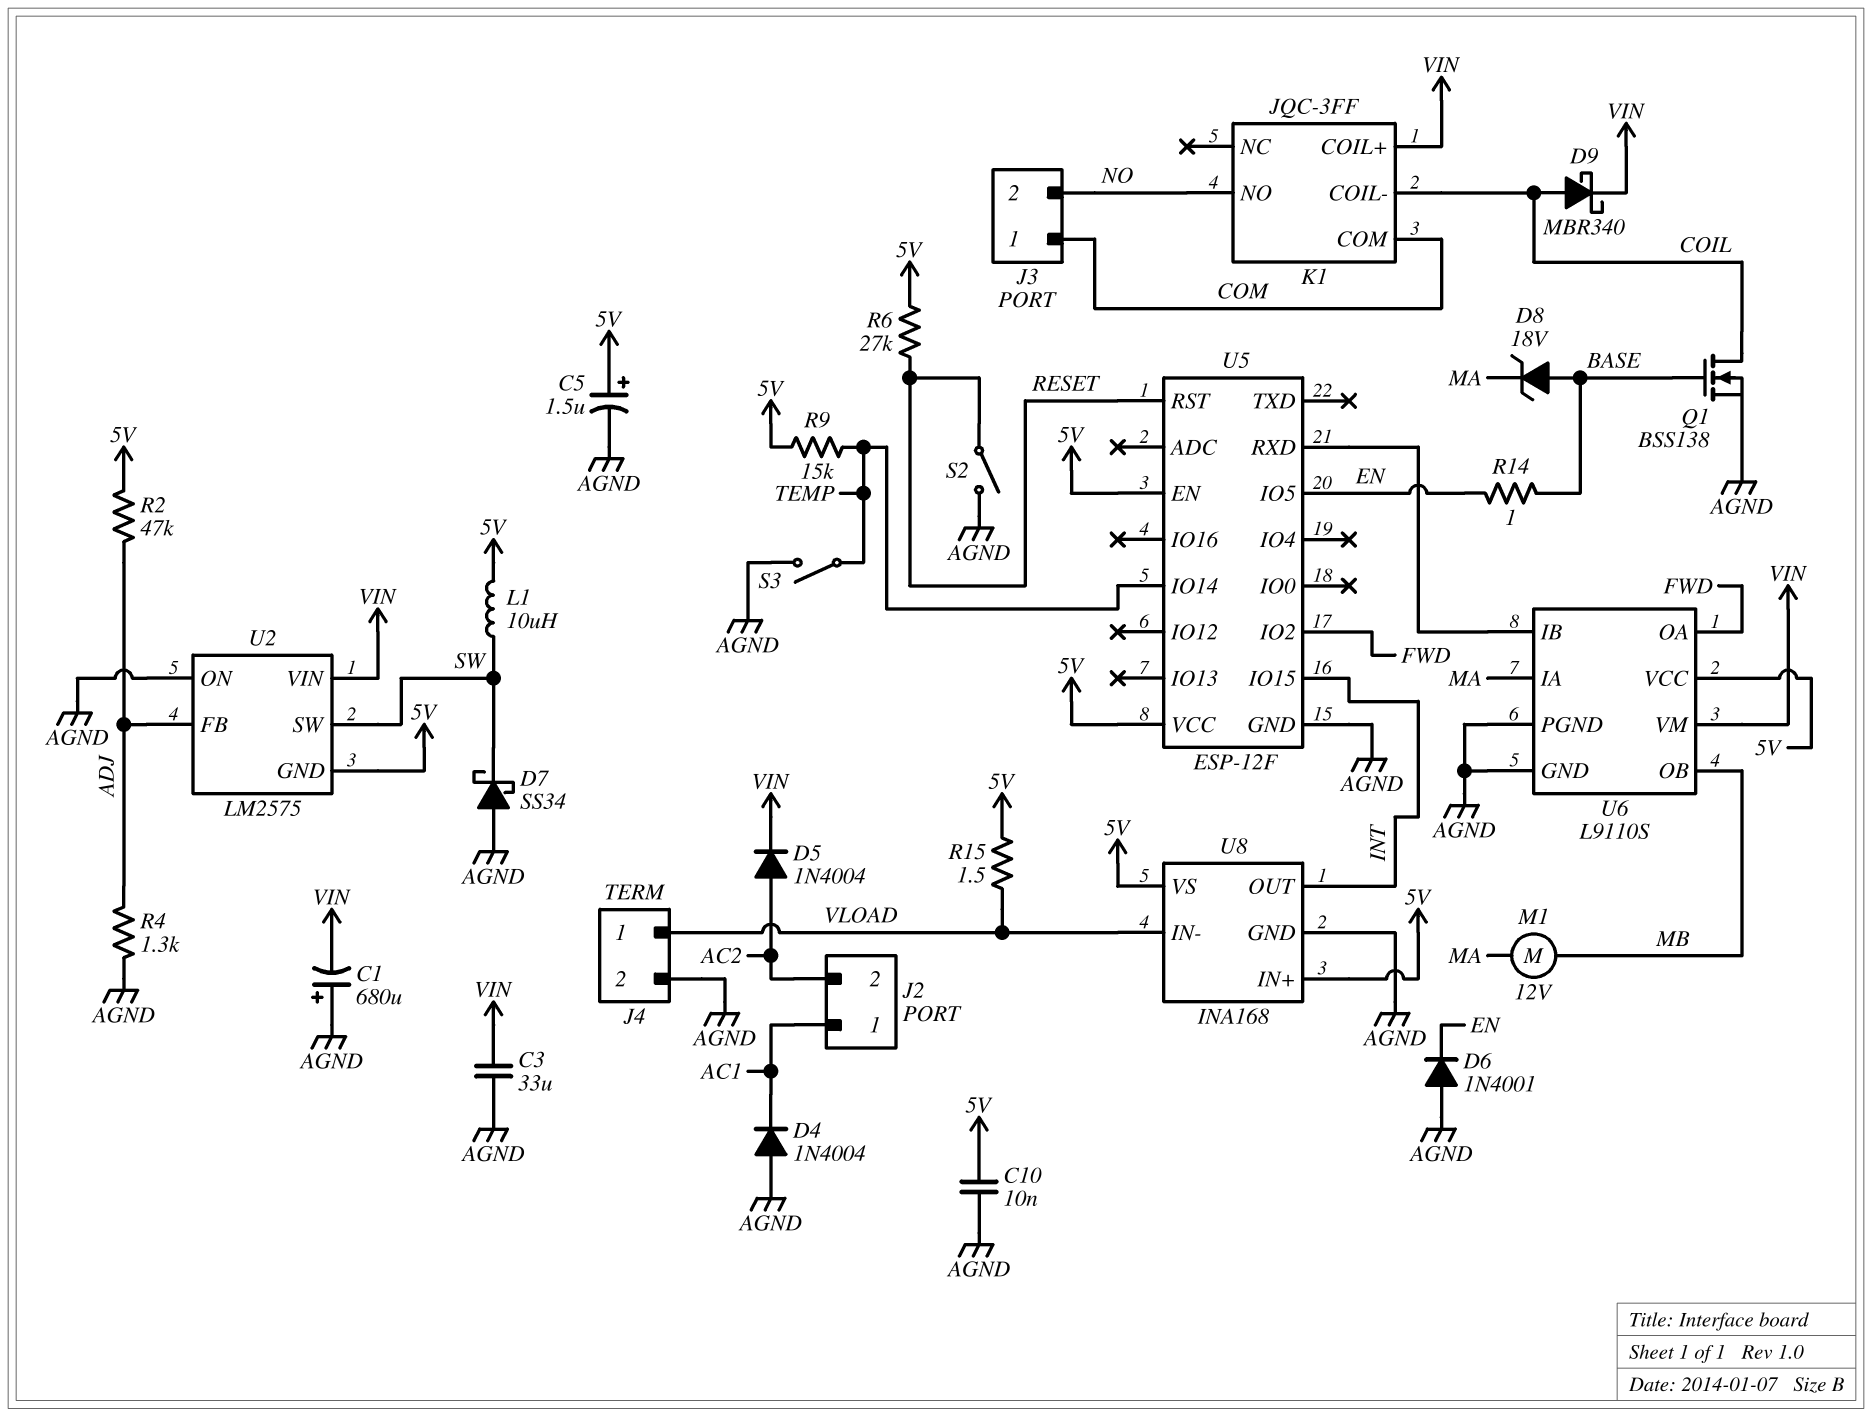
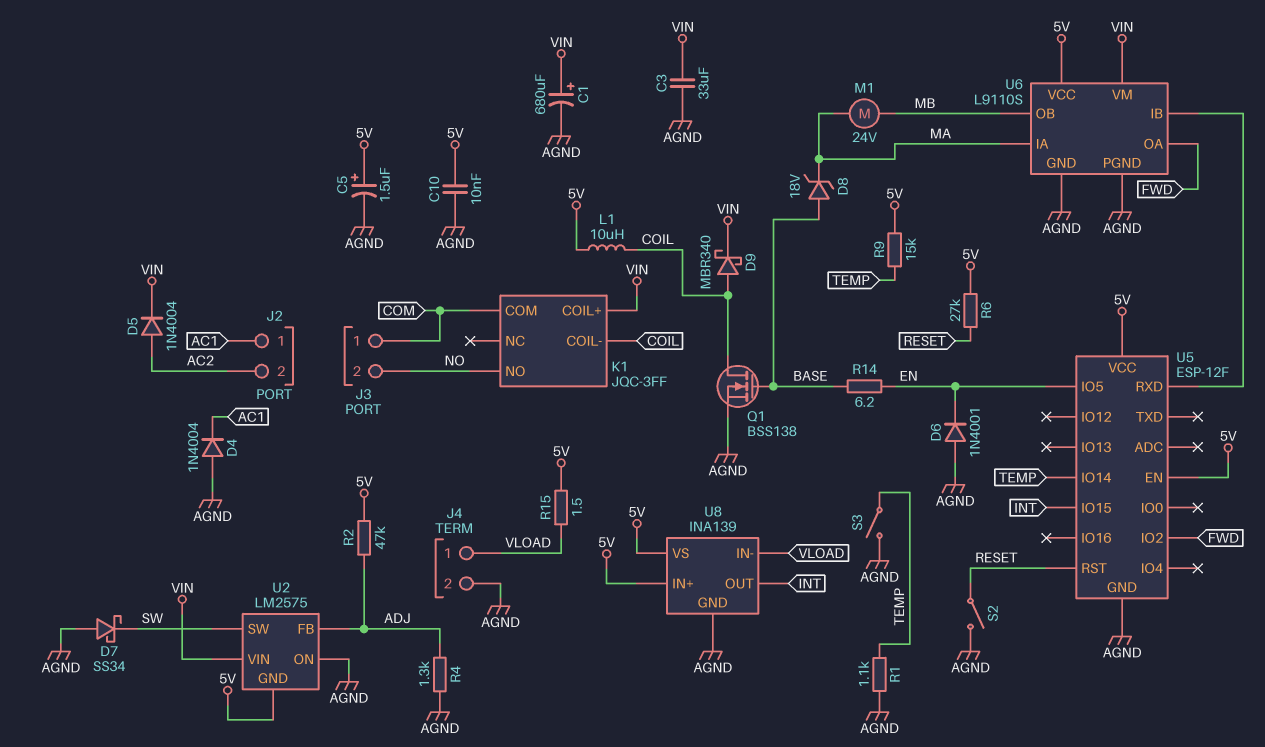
C1: 680uF (plus AGND, minus VIN) -> 680uF (plus VIN, minus AGND)
L1: 10uH (5V, SW) -> 10uH (5V, COIL)
M1: motor 12V (MA, MB) -> motor 24V (MA, MB)
R1: none -> 1.1k (AGND, TEMP)
R14: 1 (BASE, EN) -> 6.2 (BASE, EN)
U8: INA168 -> INA139

